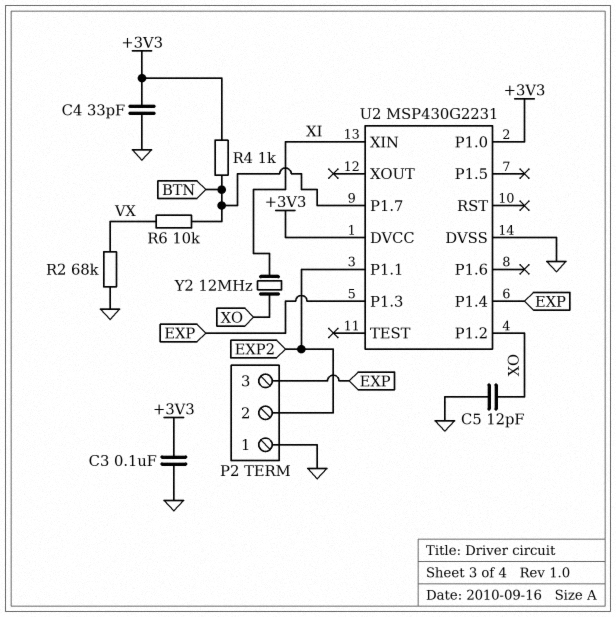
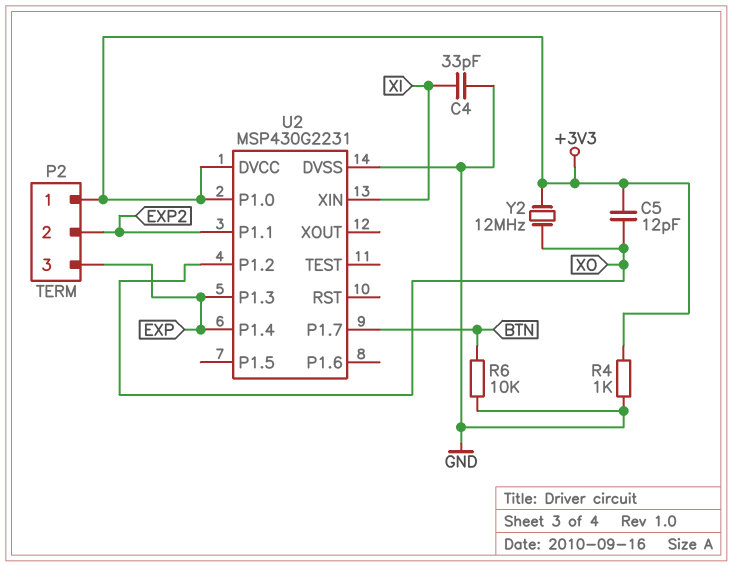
C3: 100nF (+3V3, GND) -> none
C4: 33pF (+3V3, GND) -> 33pF (GND, XI)
C5: 12pF (GND, XO) -> 12pF (+3V3, XO)
P2 pin 1: GND -> +3V3
R2: 68k (GND, VX) -> none
R4: 1k (+3V3, BTN) -> 1k (+3V3, GND)
R6: 10k (BTN, VX) -> 10k (BTN, GND)
Y2: 12MHz (XI, XO) -> 12MHz (+3V3, XO)

